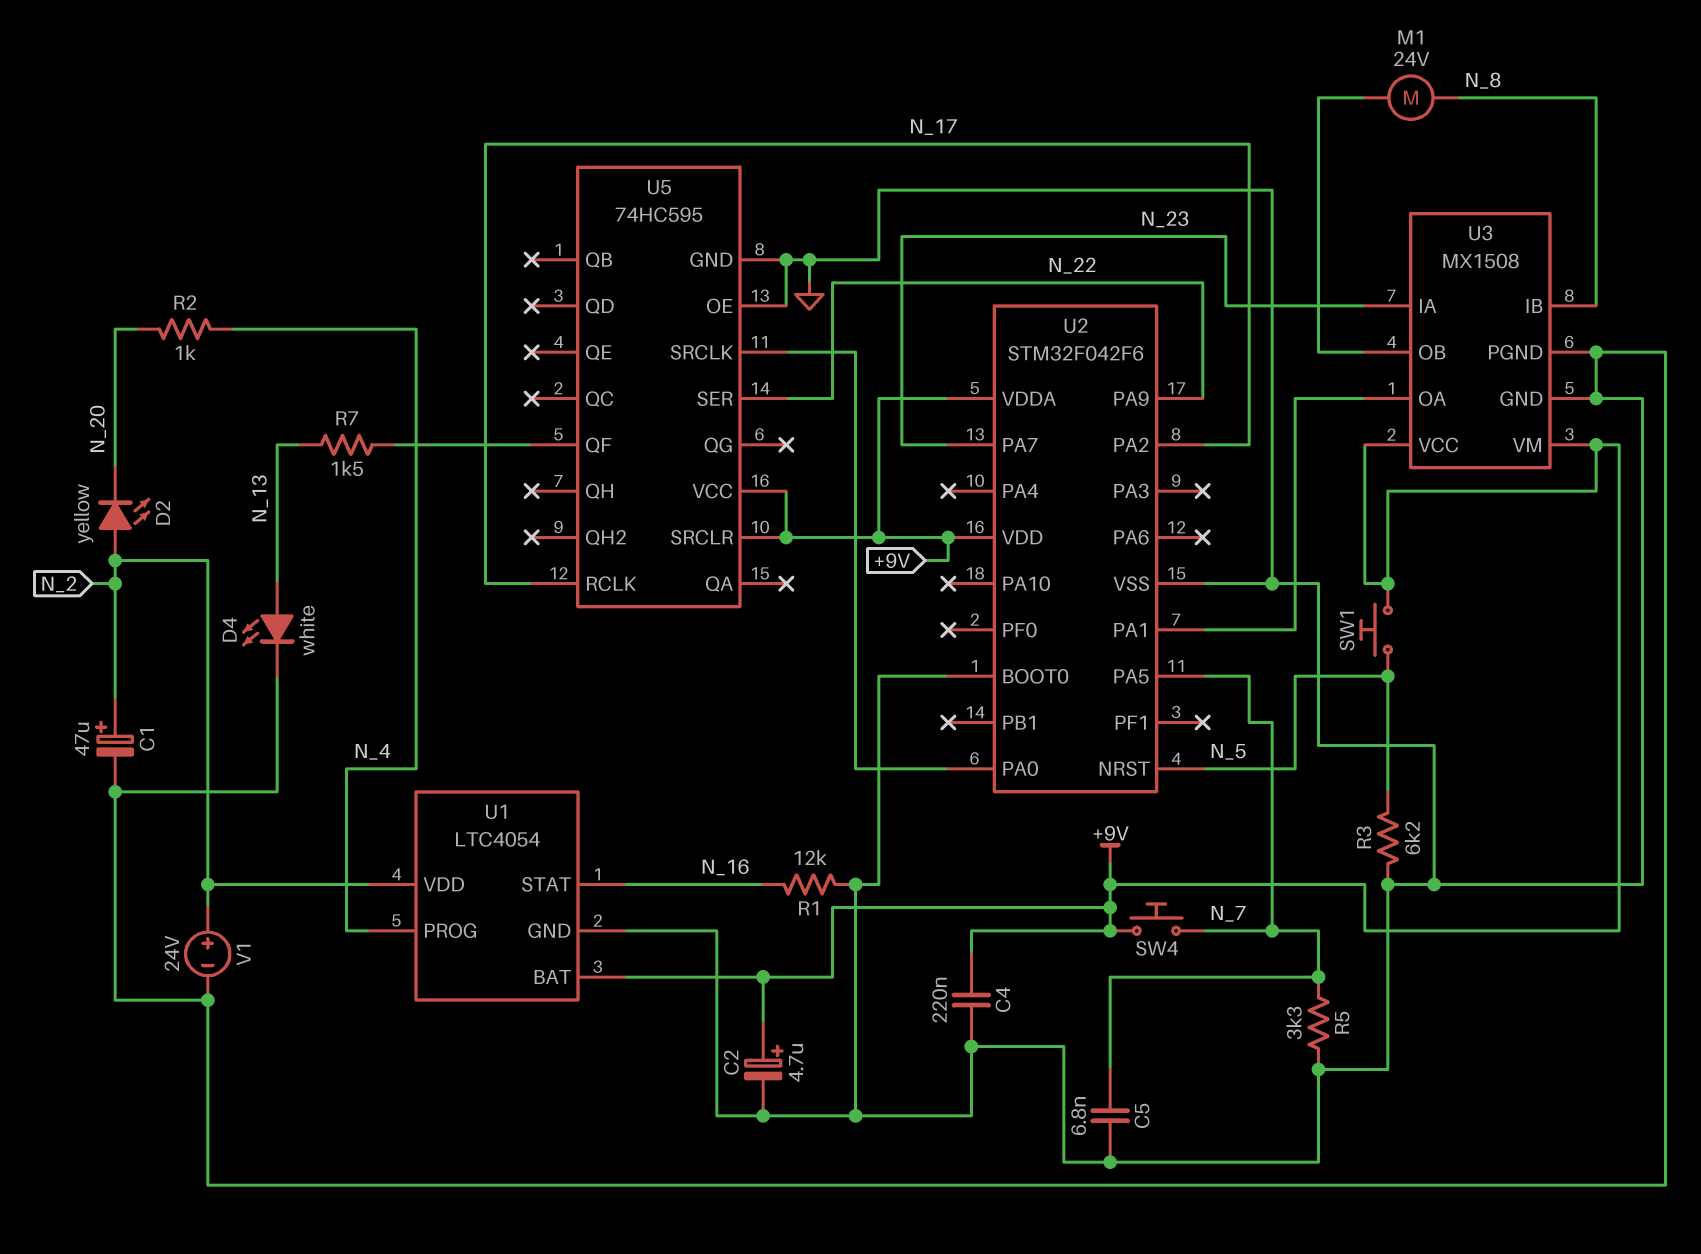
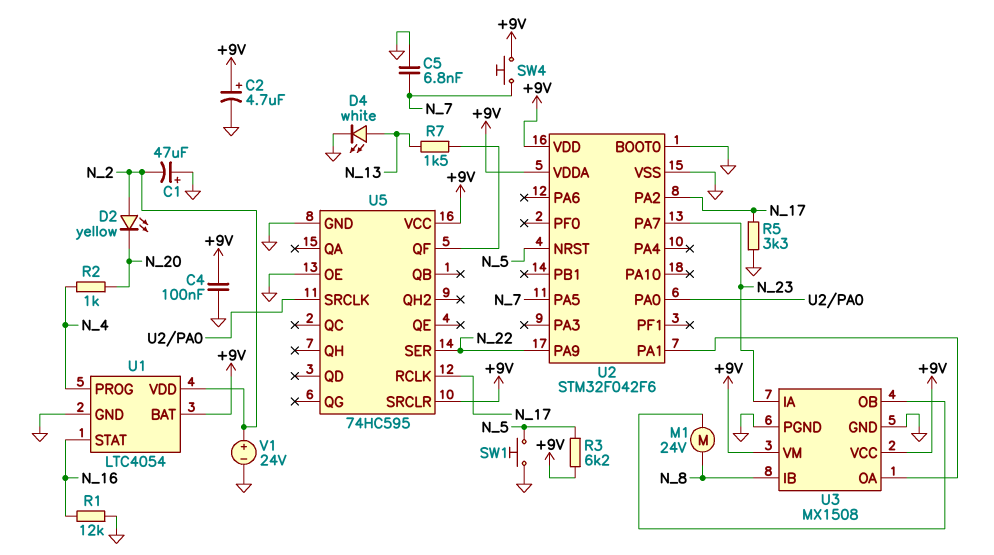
C1: 47uF (plus N_2, minus GND) -> 47uF (plus GND, minus N_2)
C4: 220nF (+9V, GND) -> 100nF (+9V, GND)
R3: 6.2k (GND, N_5) -> 6.2k (+9V, N_5)
R5: 3.3k (GND, N_7) -> 3.3k (GND, N_17)
SW1: button (+9V, N_5) -> button (GND, N_5)

